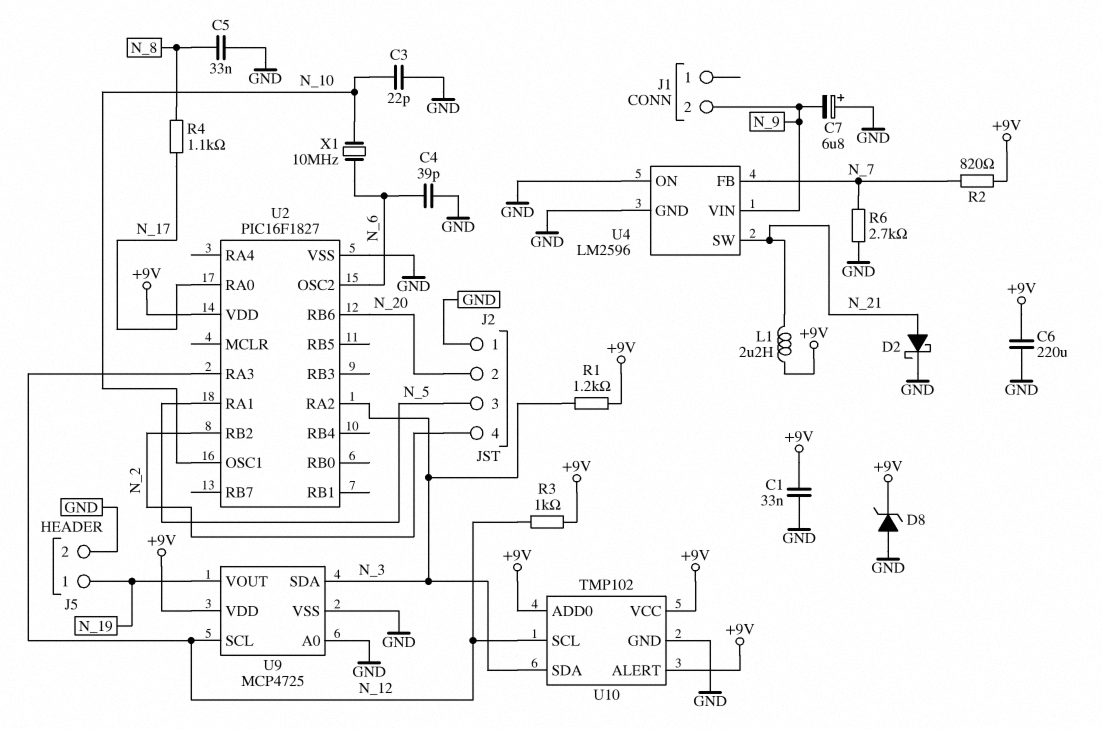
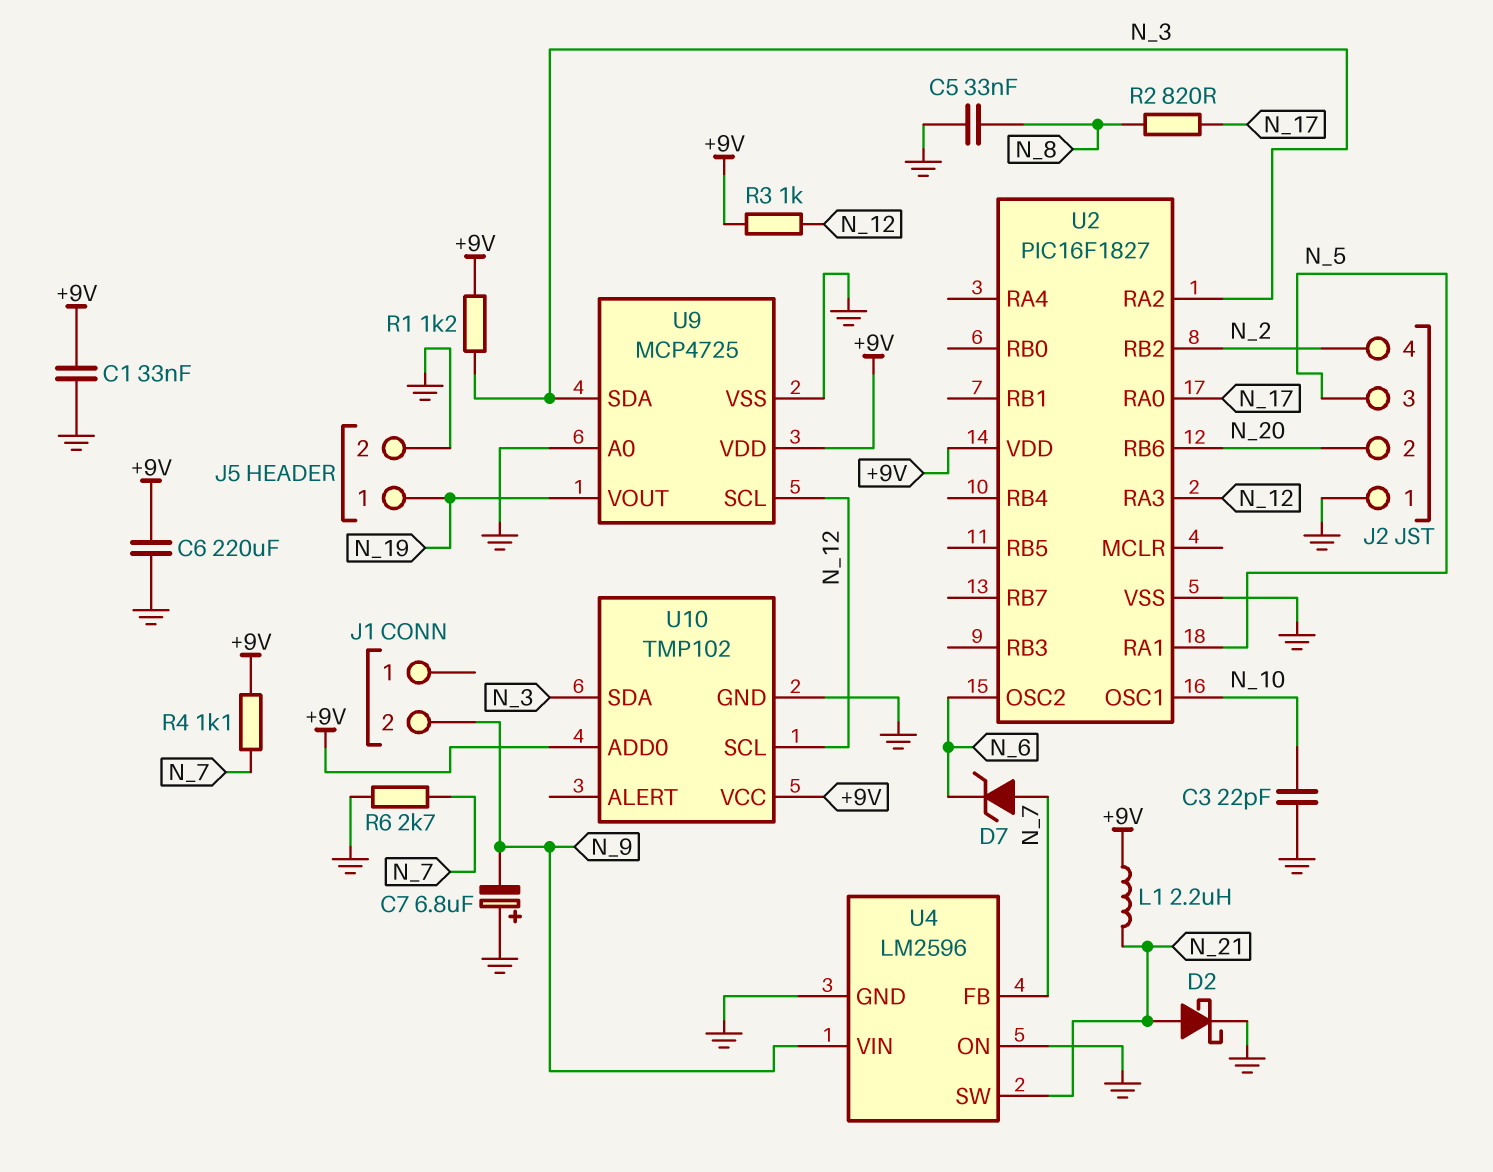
C4: 39pF (GND, N_6) -> none
D7: none -> zener (A N_7, K N_6)
D8: zener (A GND, K +9V) -> none
R2: 820 (+9V, N_7) -> 820 (N_8, N_17)
R4: 1.1k (N_8, N_17) -> 1.1k (+9V, N_7)
U10 pin ALERT: +9V -> none
X1: 10MHz (N_6, N_10) -> none

